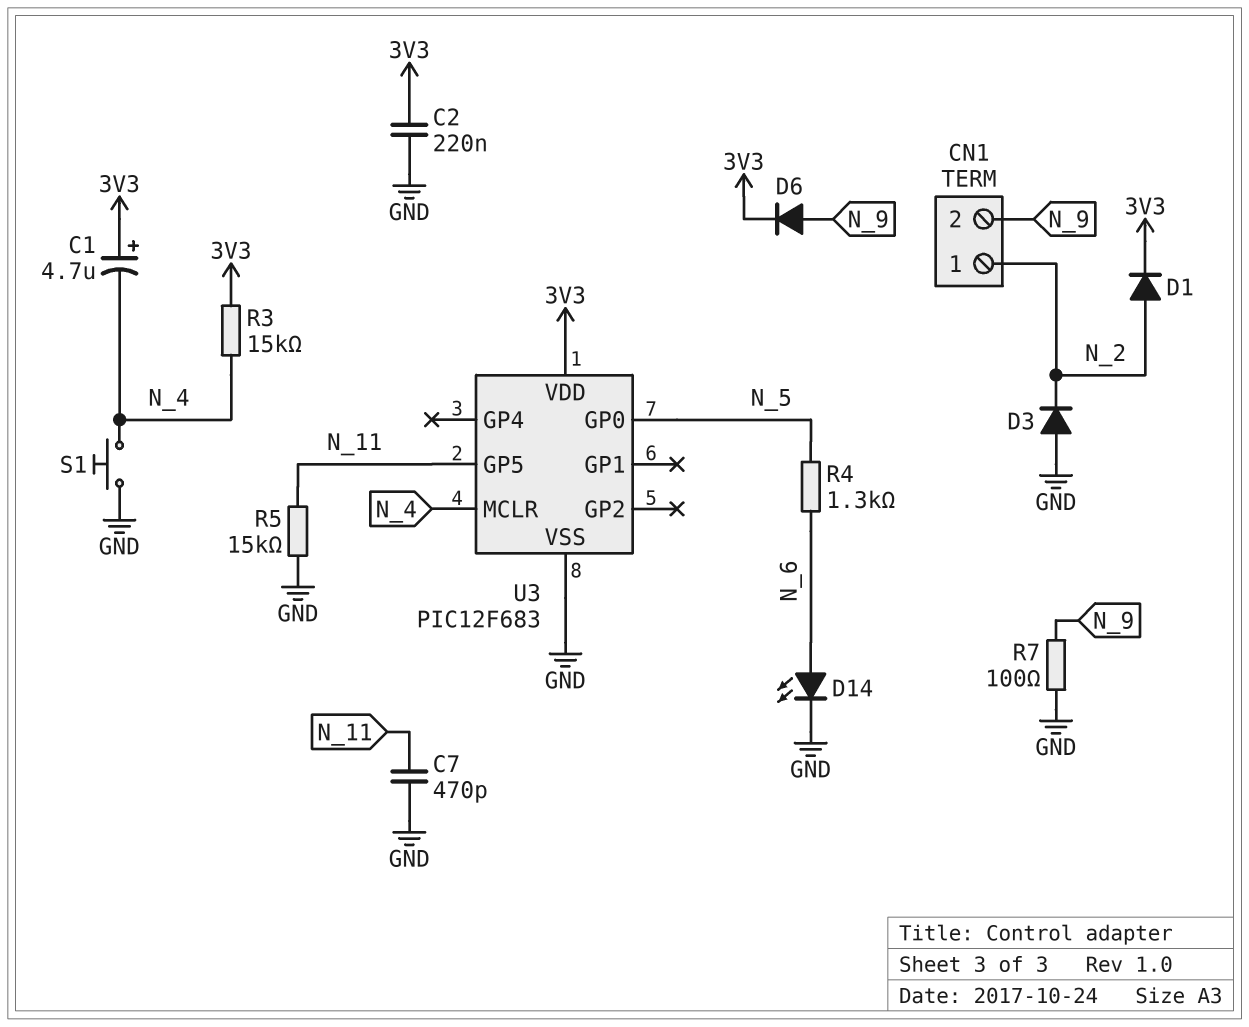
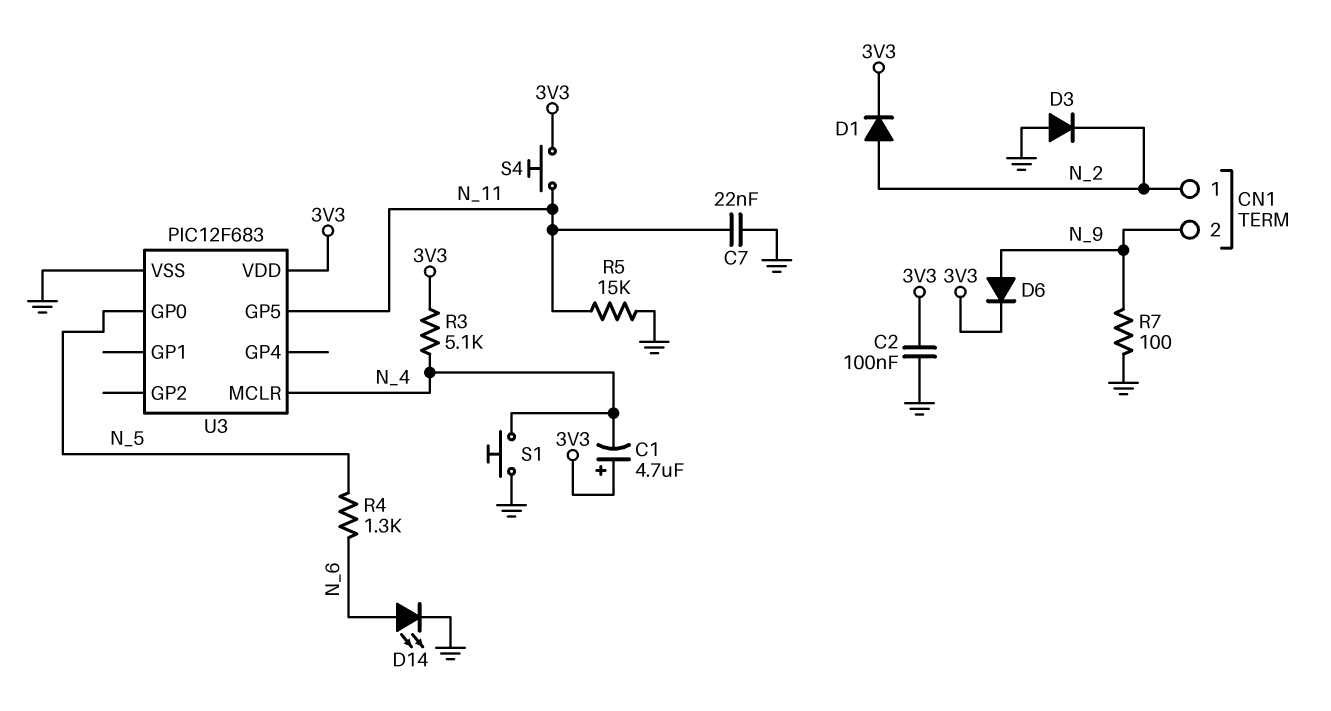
C2: 220nF (3V3, GND) -> 100nF (3V3, GND)
C7: 470pF (GND, N_11) -> 22nF (GND, N_11)
R3: 15k (3V3, N_4) -> 5.1k (3V3, N_4)
S4: none -> button (3V3, N_11)

